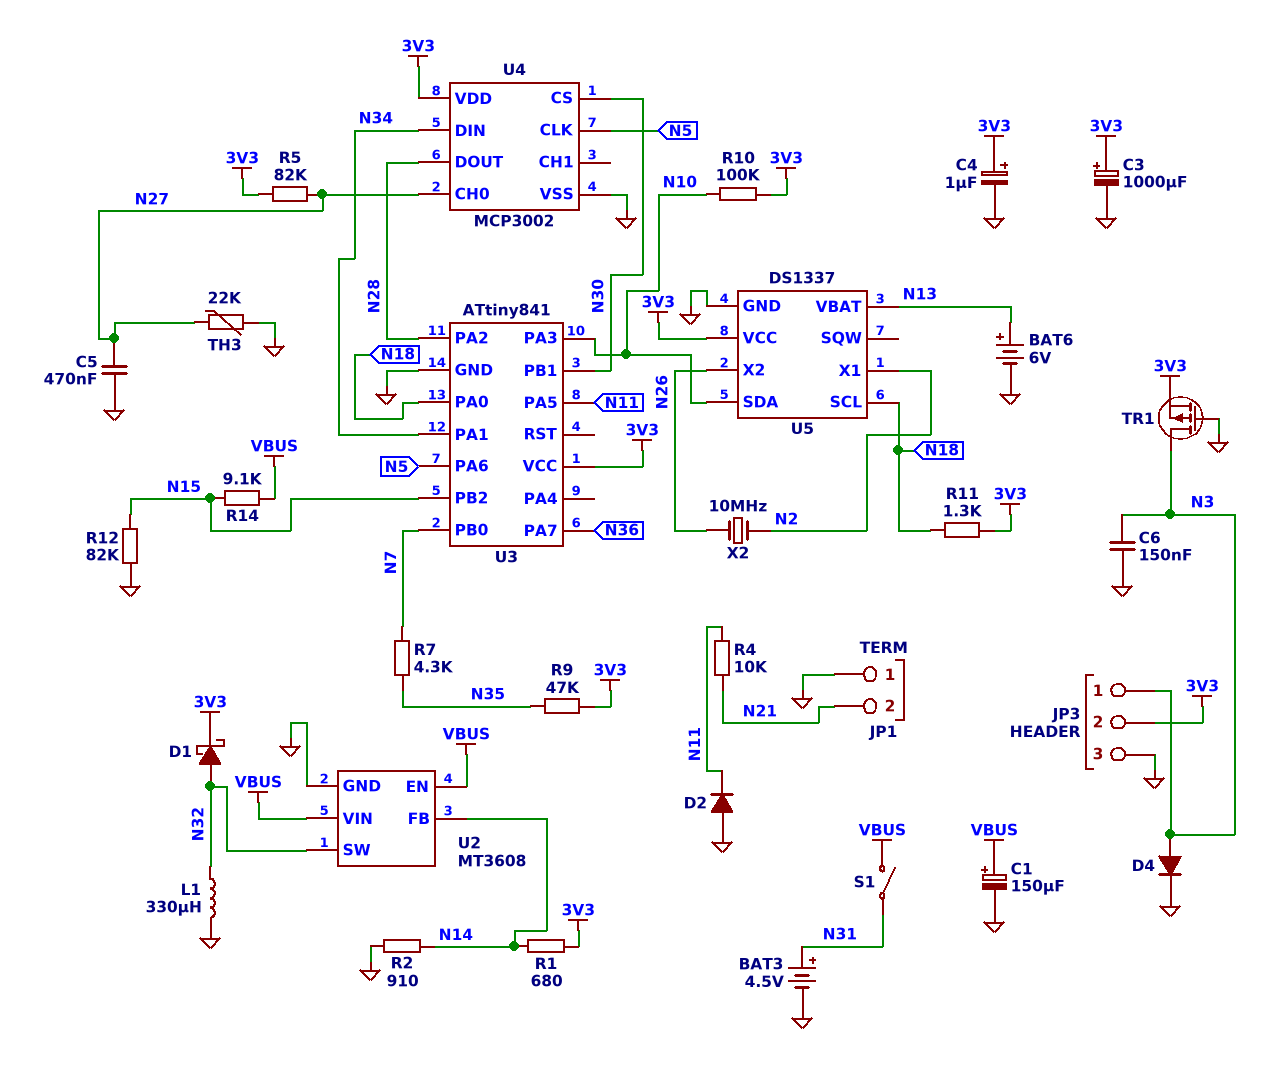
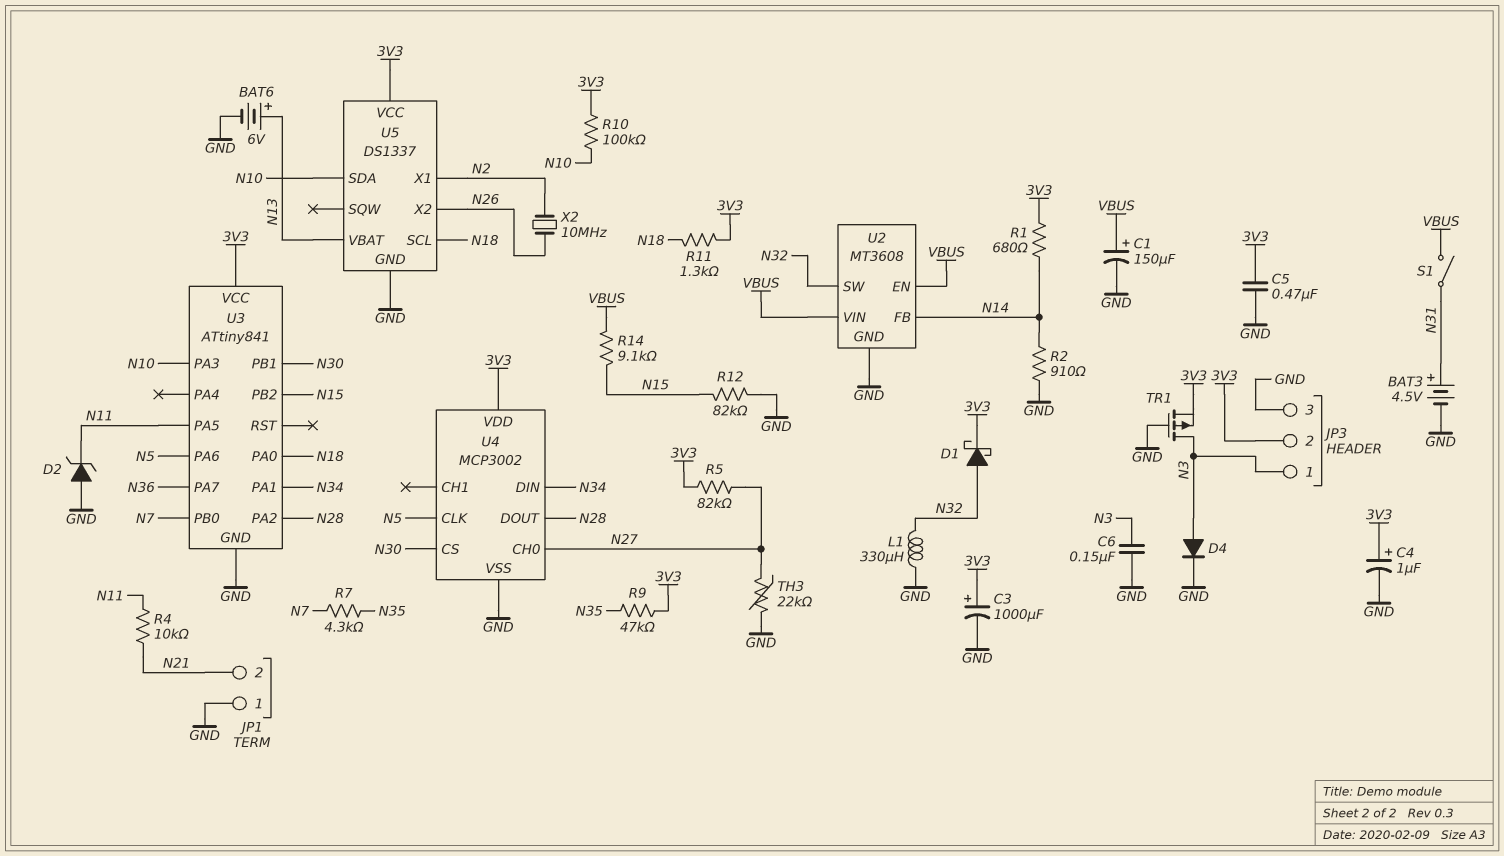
C5: 470nF (GND, N27) -> 470nF (3V3, GND)
D2: diode (A GND, K N11) -> zener (A GND, K N11)

